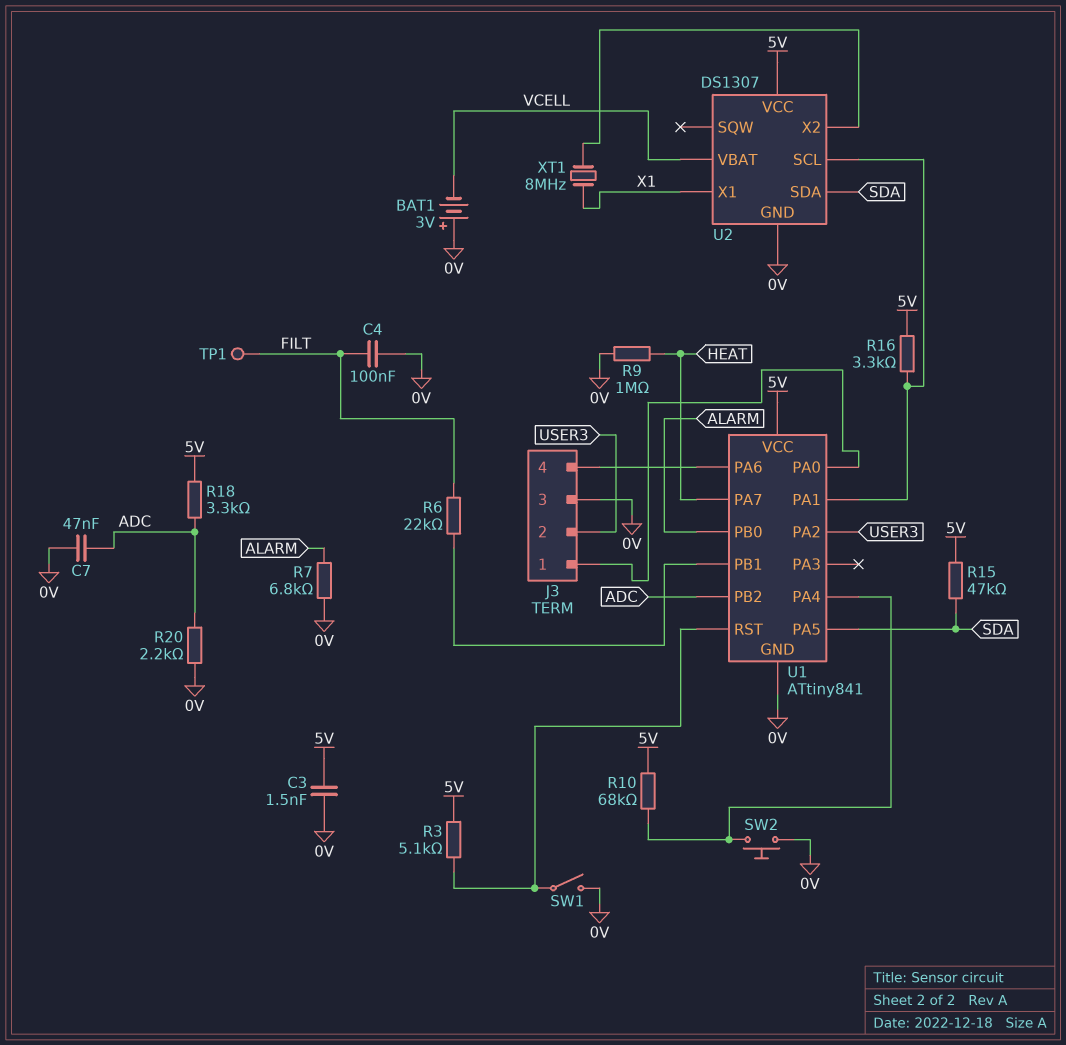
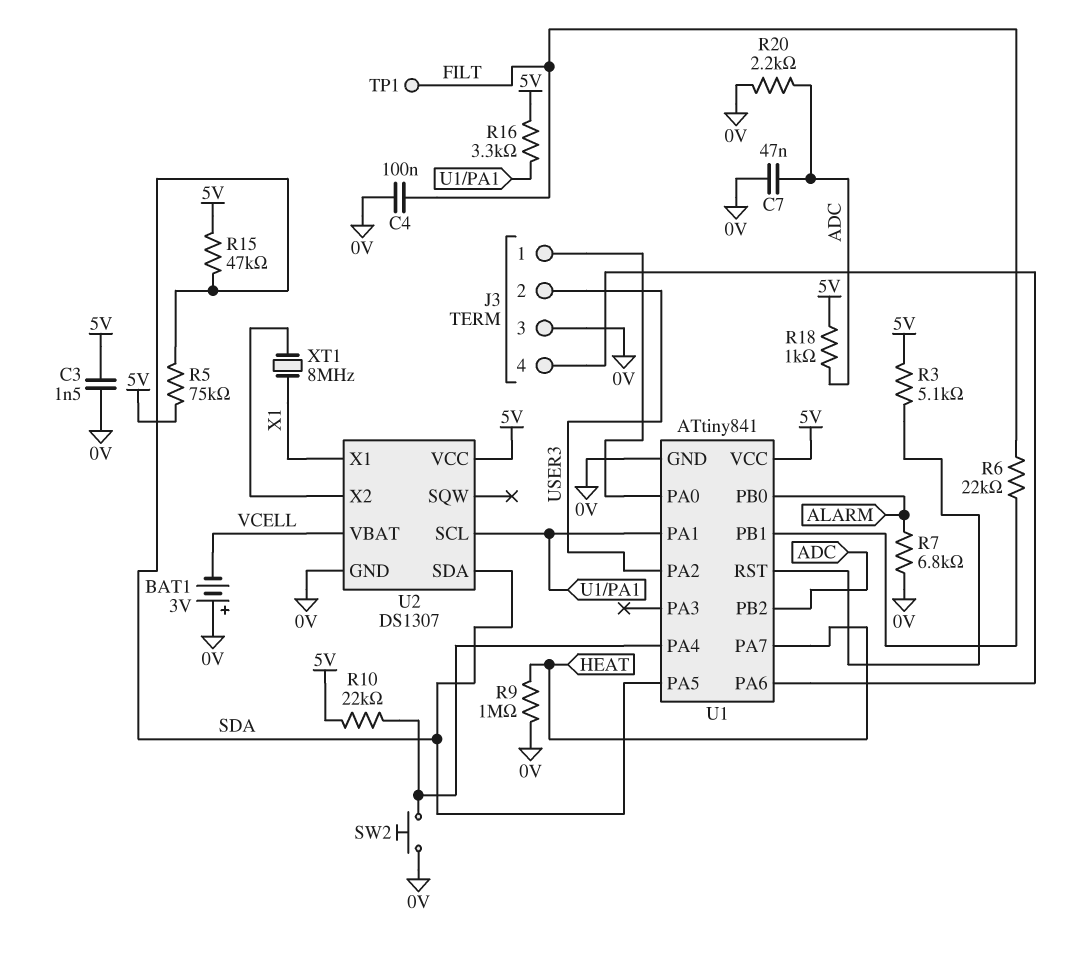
R5: none -> 75k (5V, SDA)
R10: 68k (5V, U1/PA4) -> 22k (5V, U1/PA4)
R18: 3.3k (5V, ADC) -> 1k (5V, ADC)
SW1: switch (0V, U1/RST) -> none

